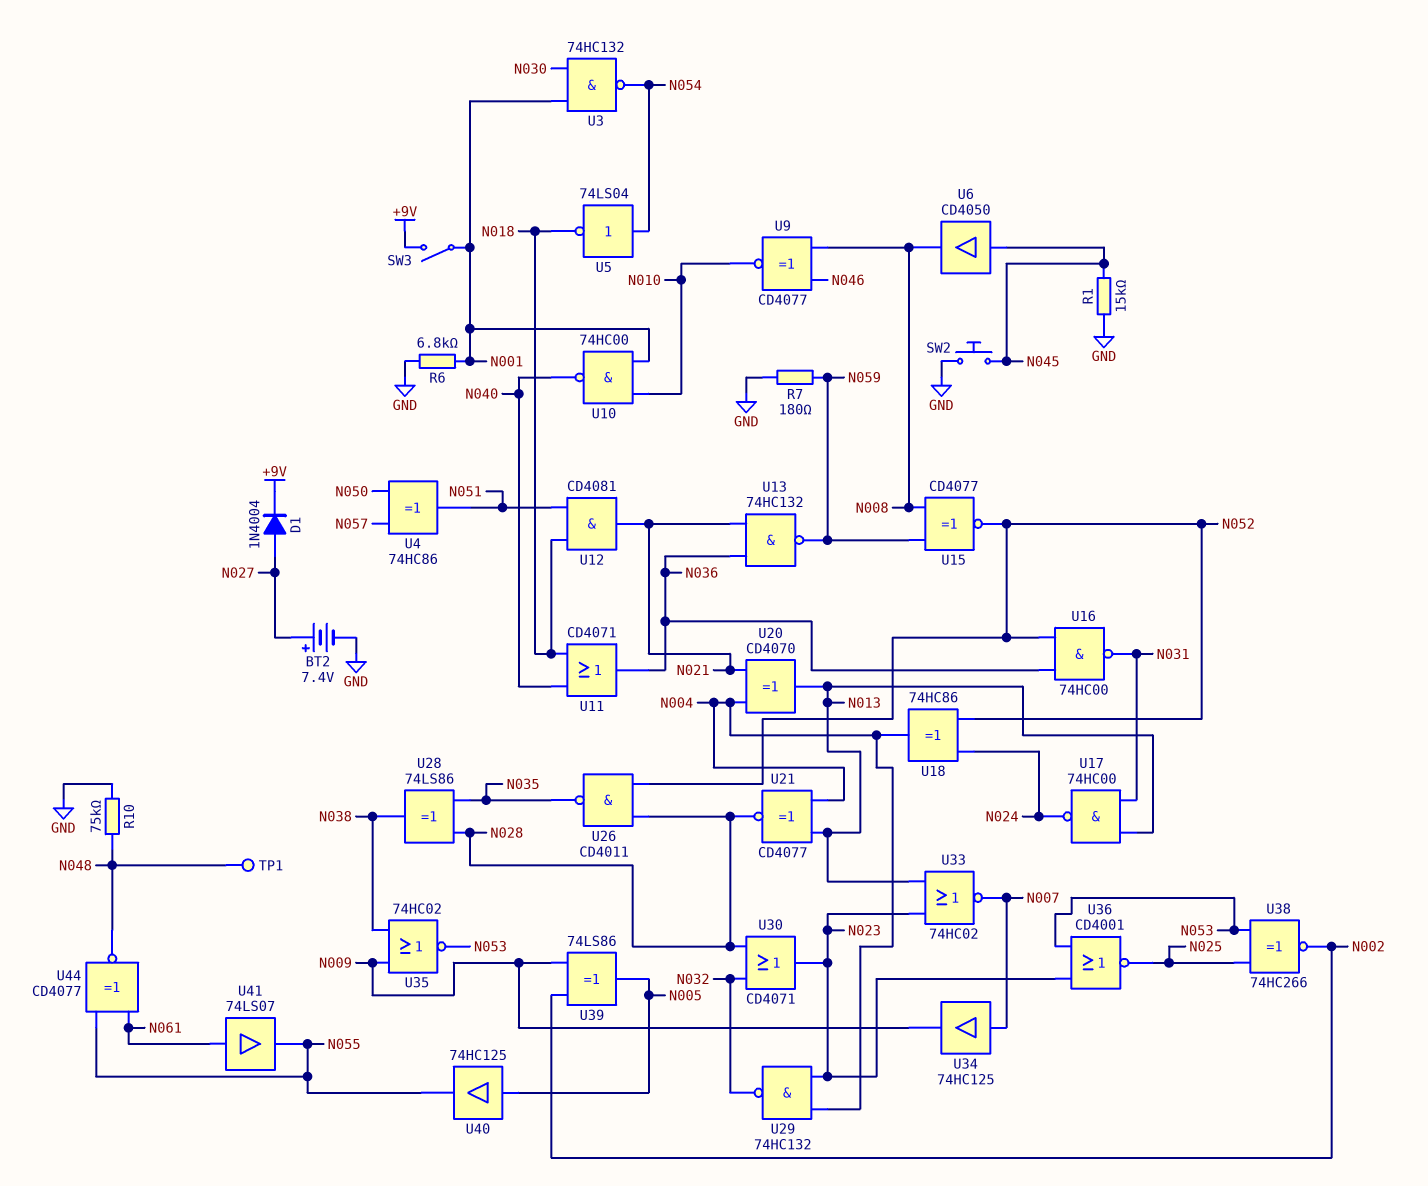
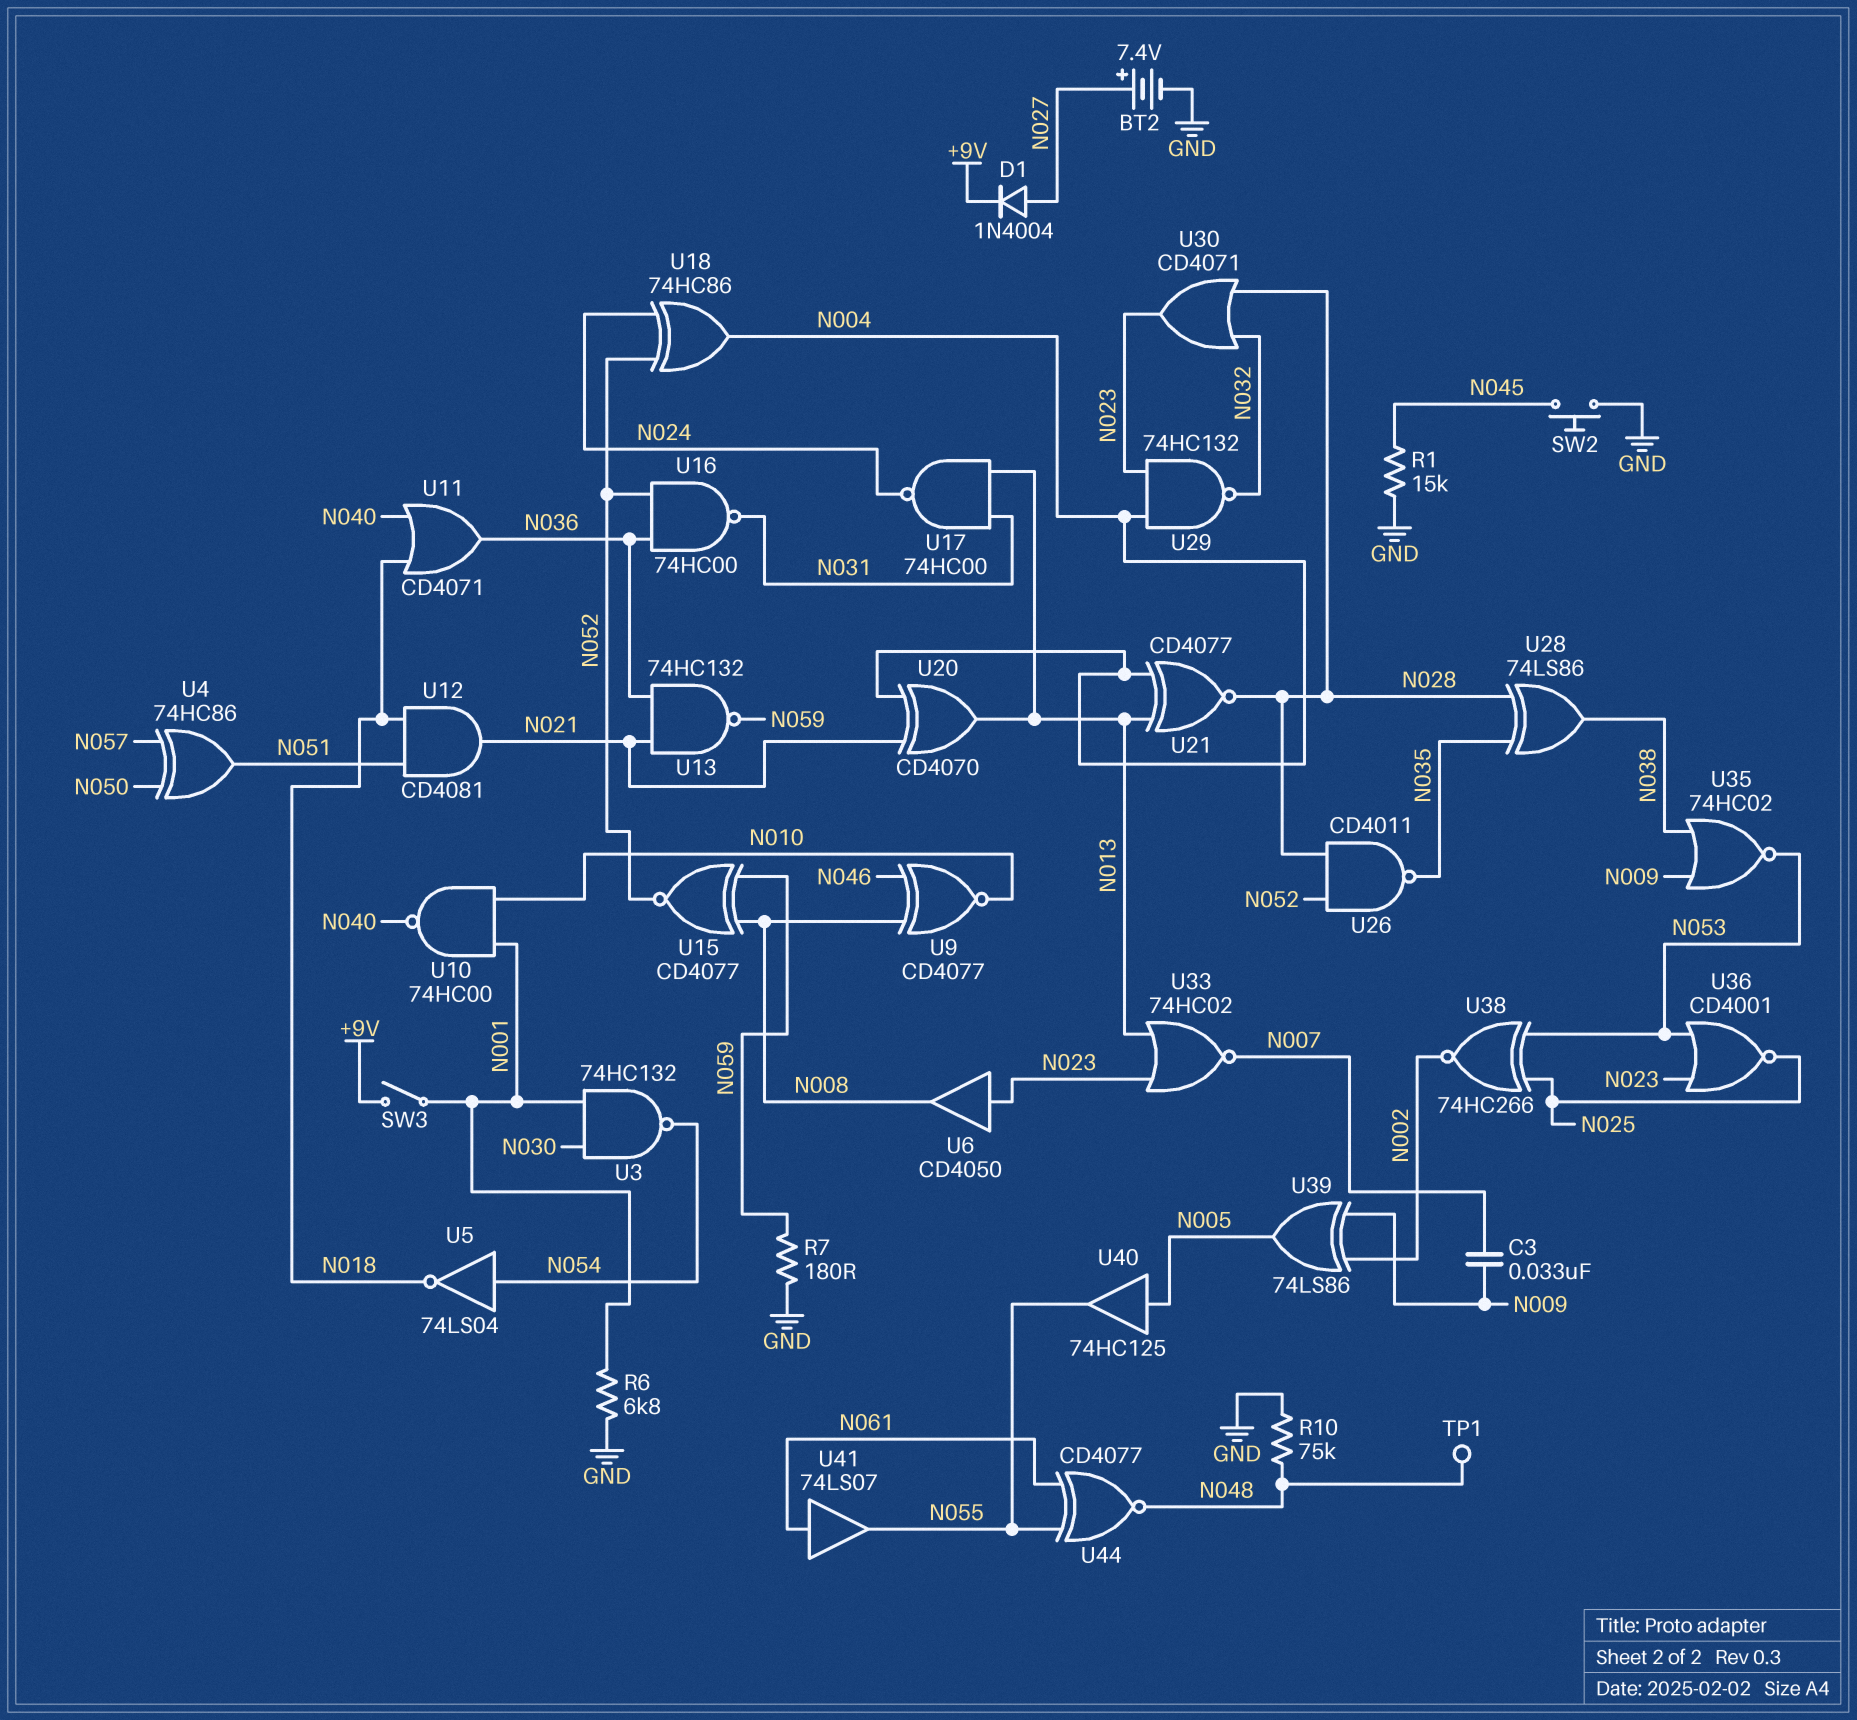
C3: none -> 33nF (N007, N009)
U6: buffer CD4050 (in N045, out N008) -> buffer CD4050 (in N023, out N008)
U34: buffer 74HC125 (in N007, out N009) -> none

